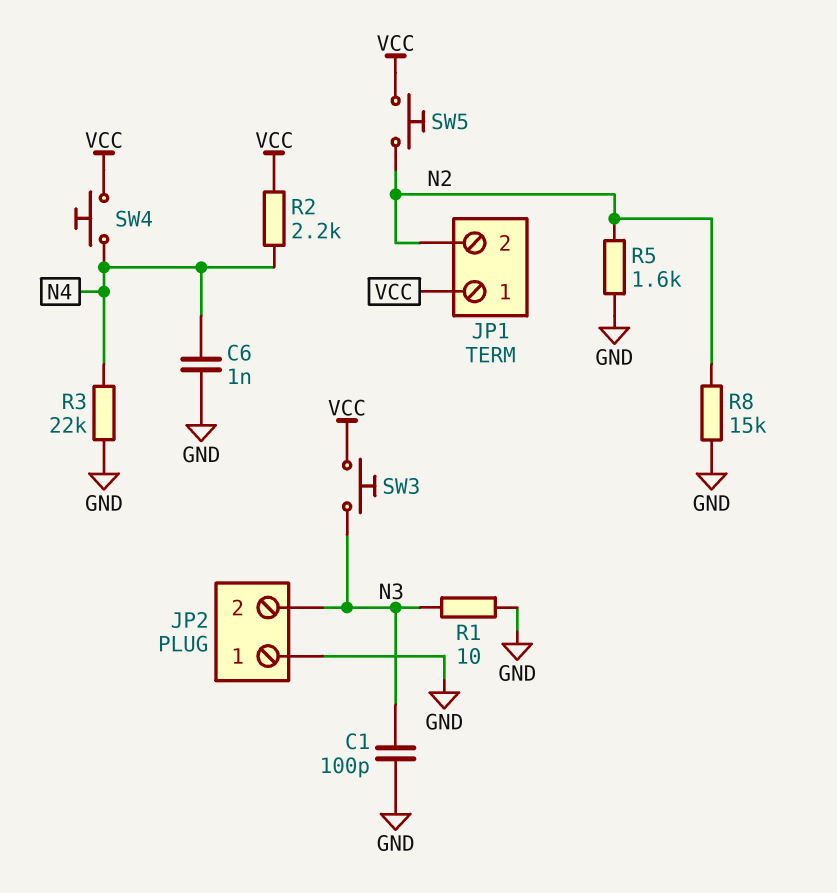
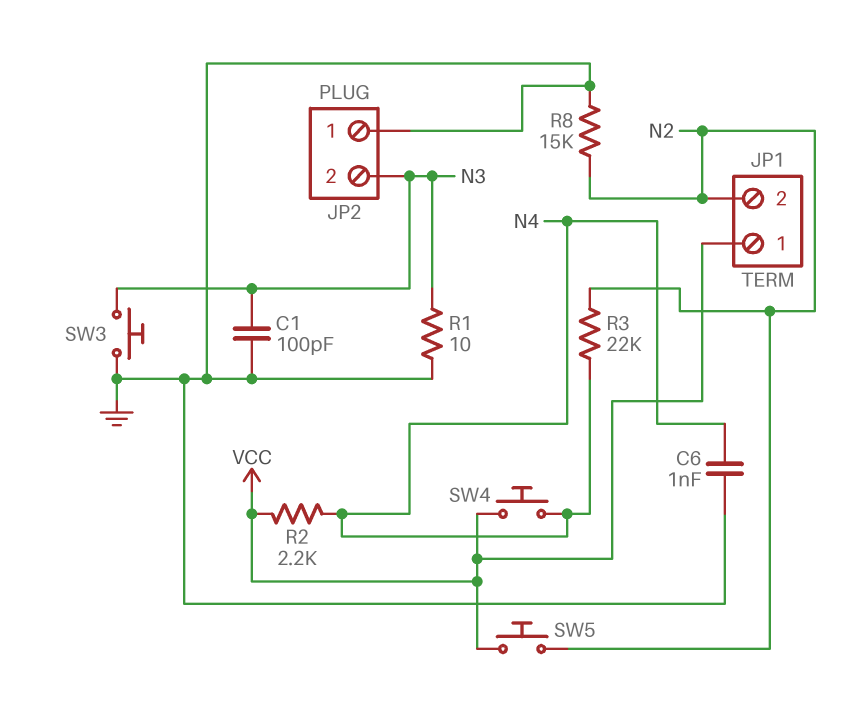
R3: 22k (GND, N4) -> 22k (N2, N4)
R5: 1.6k (GND, N2) -> none
SW3: button (N3, VCC) -> button (GND, N3)

